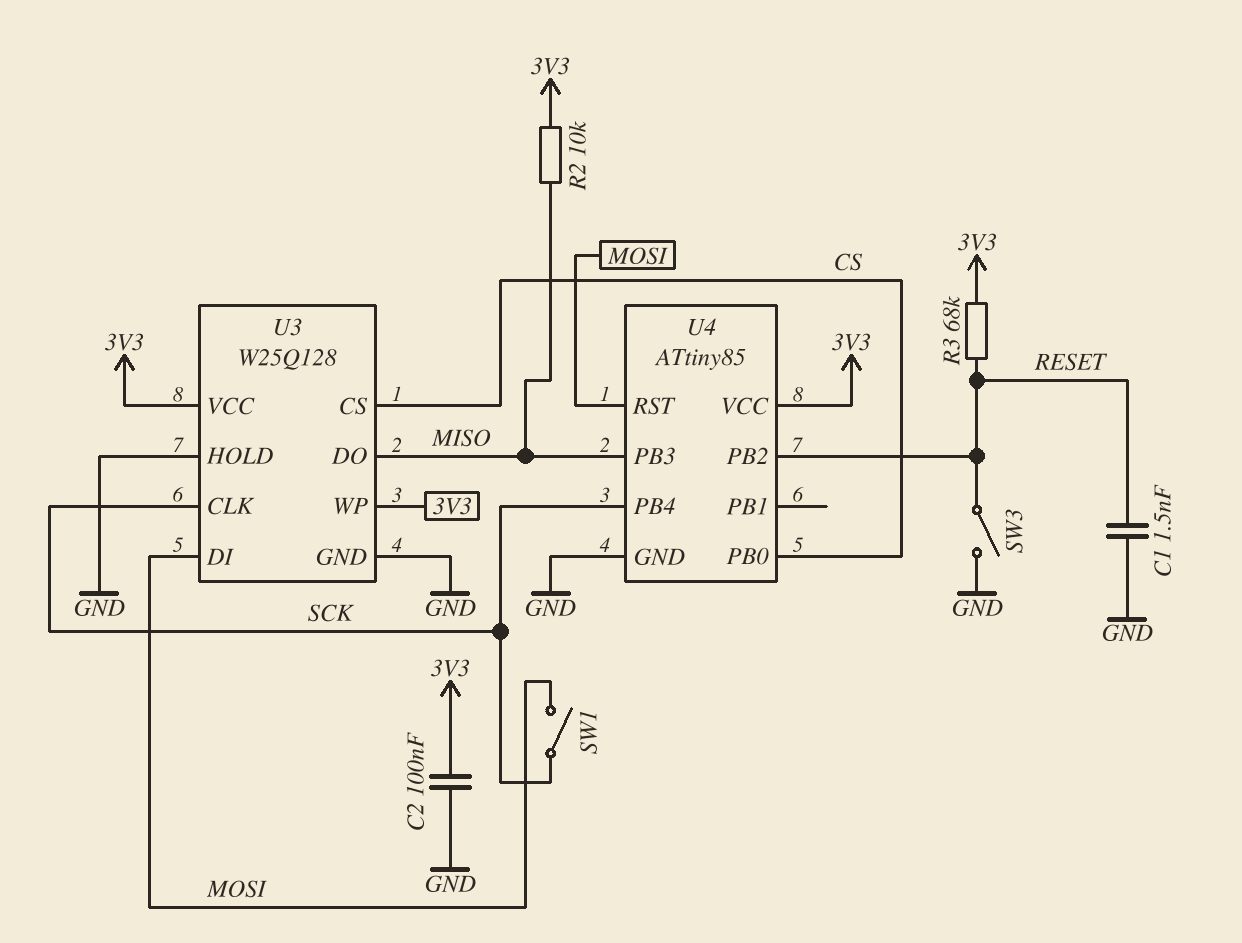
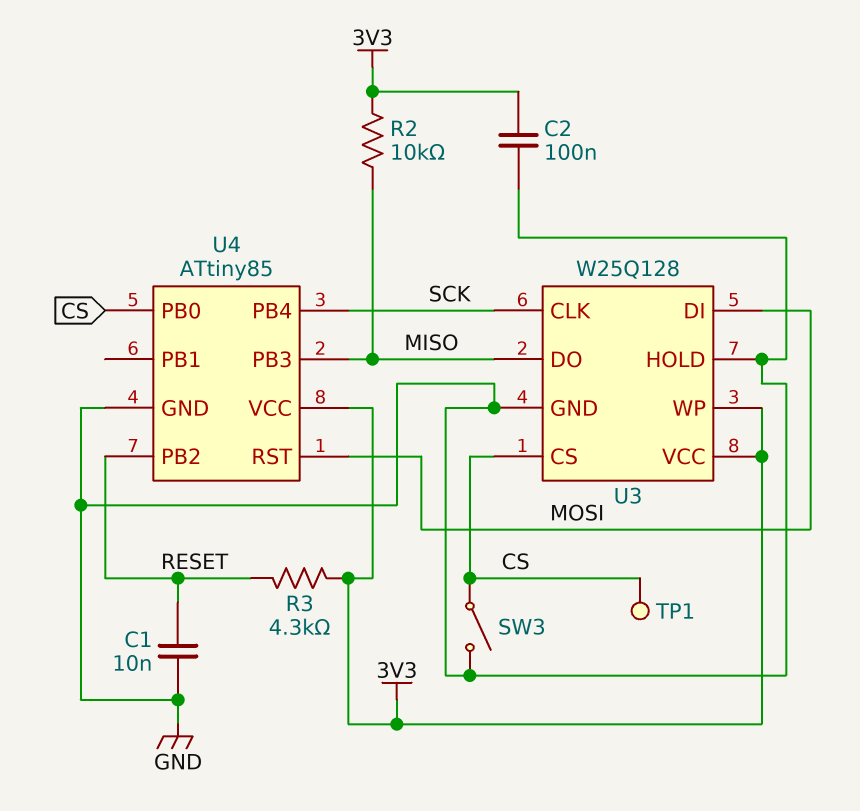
C1: 1.5nF (GND, RESET) -> 10nF (GND, RESET)
R3: 68k (3V3, RESET) -> 4.3k (3V3, RESET)
SW1: switch (MOSI, SCK) -> none
SW3: switch (GND, RESET) -> switch (CS, GND)
TP1: none -> test point (CS)

